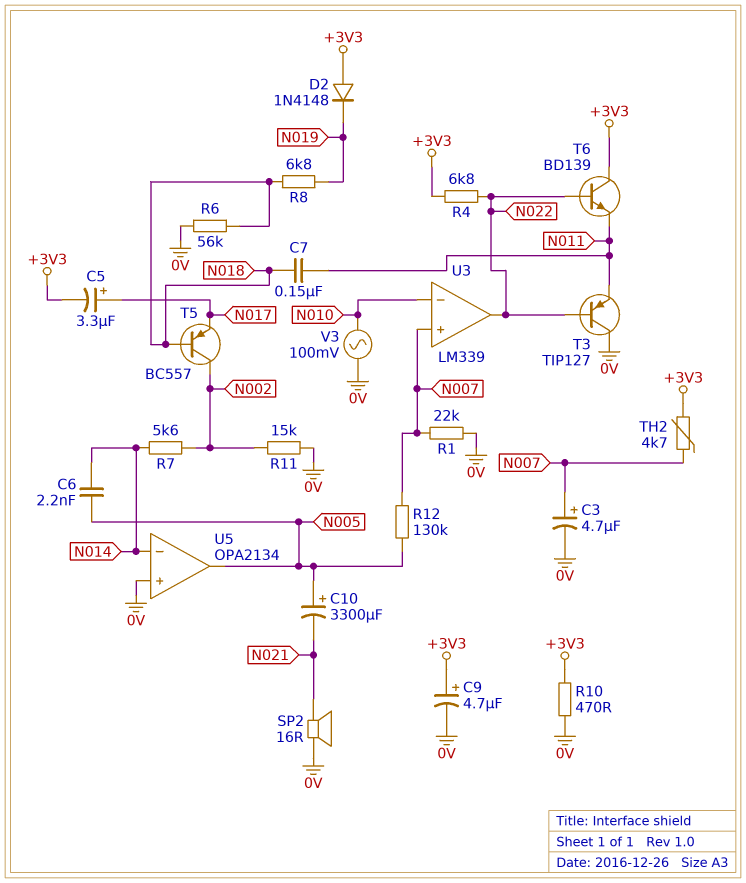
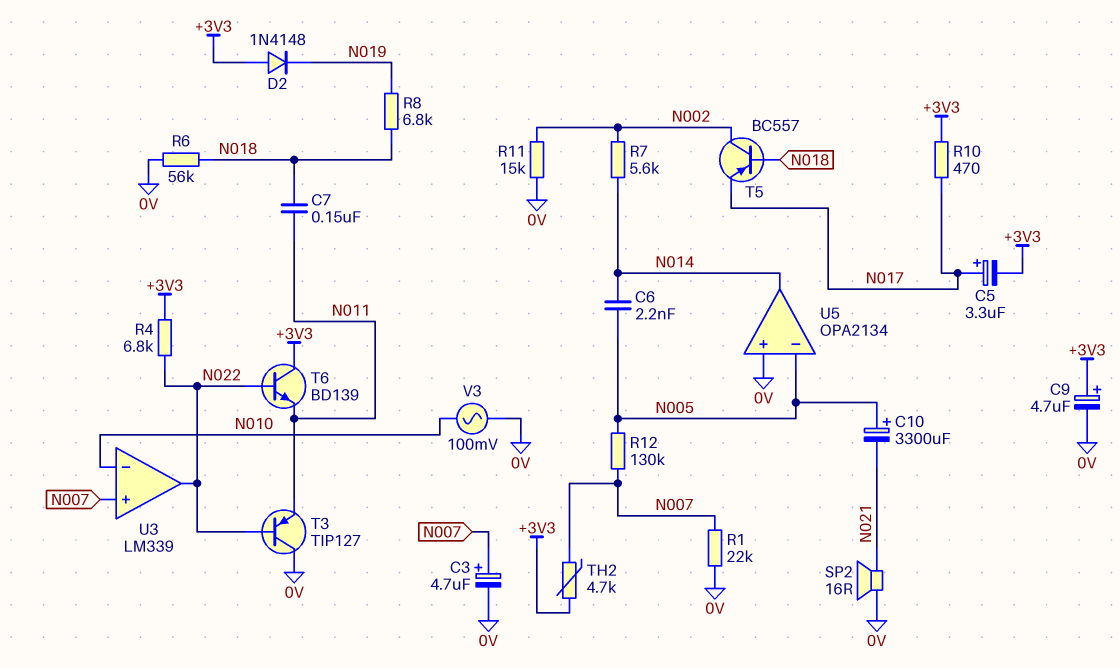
R10: 470 (+3V3, 0V) -> 470 (+3V3, N017)
U5 pin in-: N014 -> N005
U5 pin out: N005 -> N014

